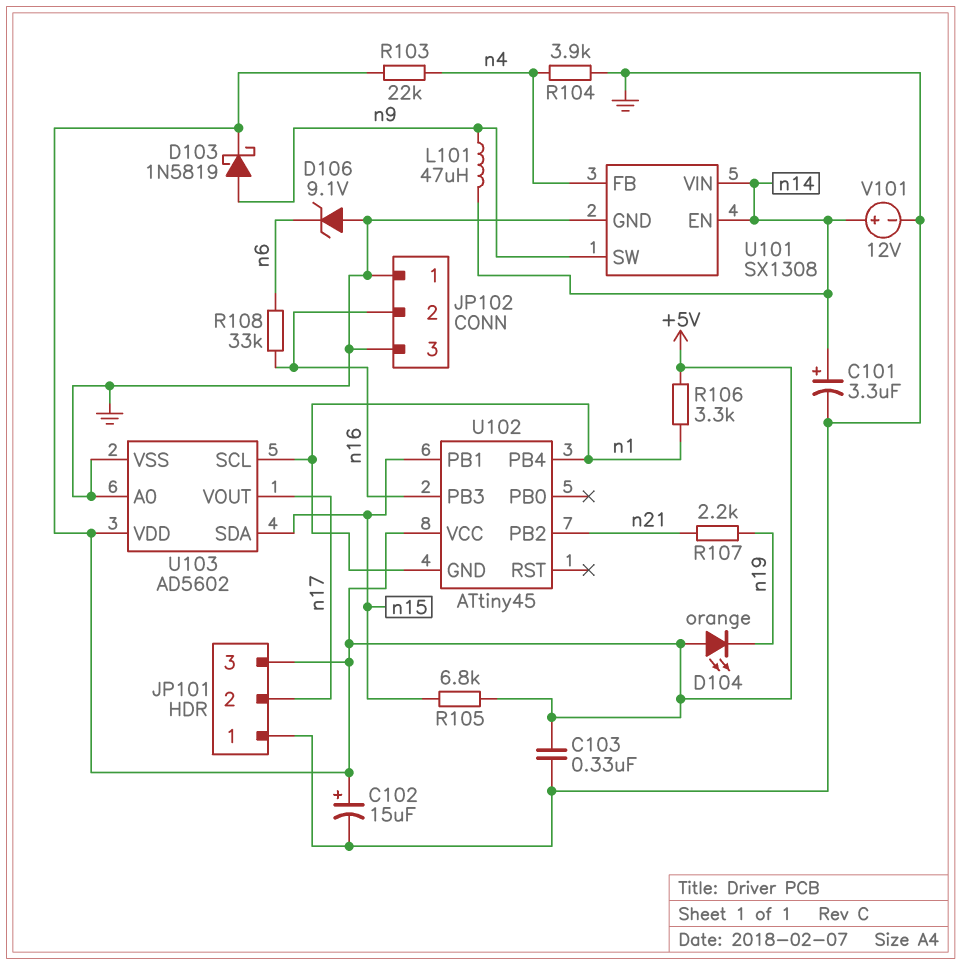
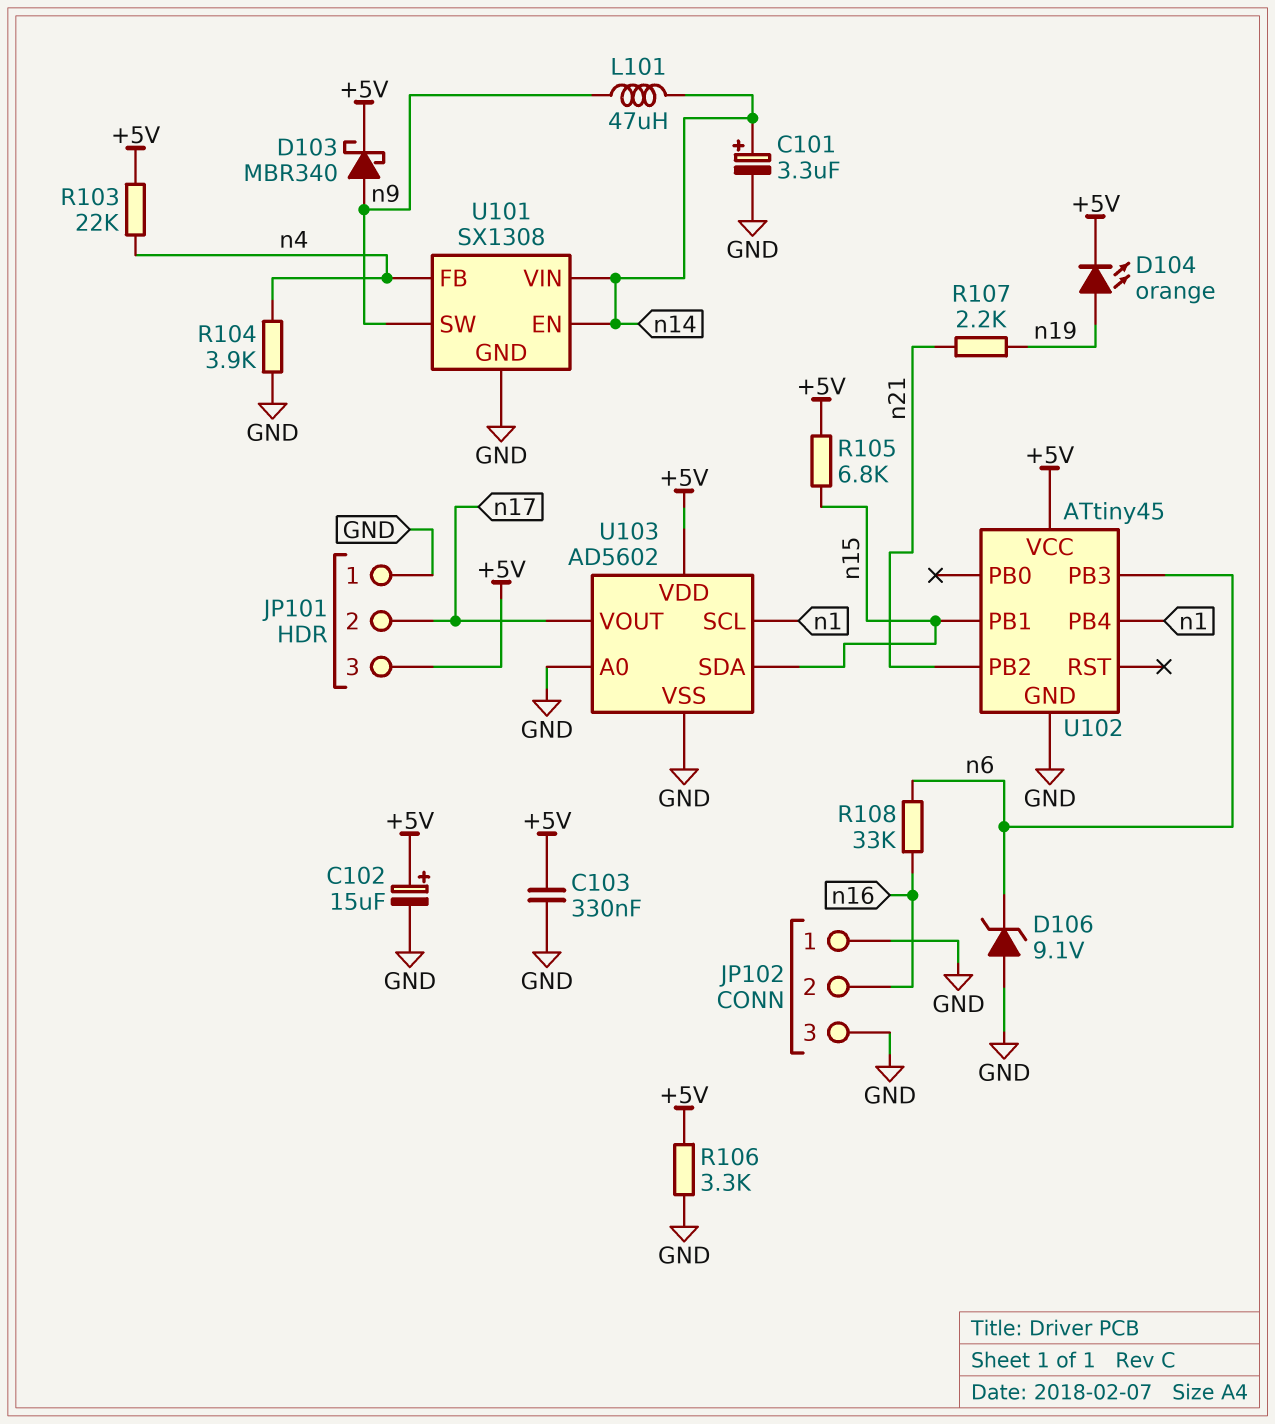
D103: schottky 1N5819 (A n9, K +5V) -> schottky MBR340 (A n9, K +5V)
D104: LED orange (A +5V, K n19) -> LED orange (A n19, K +5V)
R106: 3.3k (+5V, n1) -> 3.3k (+5V, GND)
U102 pin GND: n1 -> GND
U102 pin PB3: n16 -> n6
V101: 12V (plus n14, minus GND) -> none

